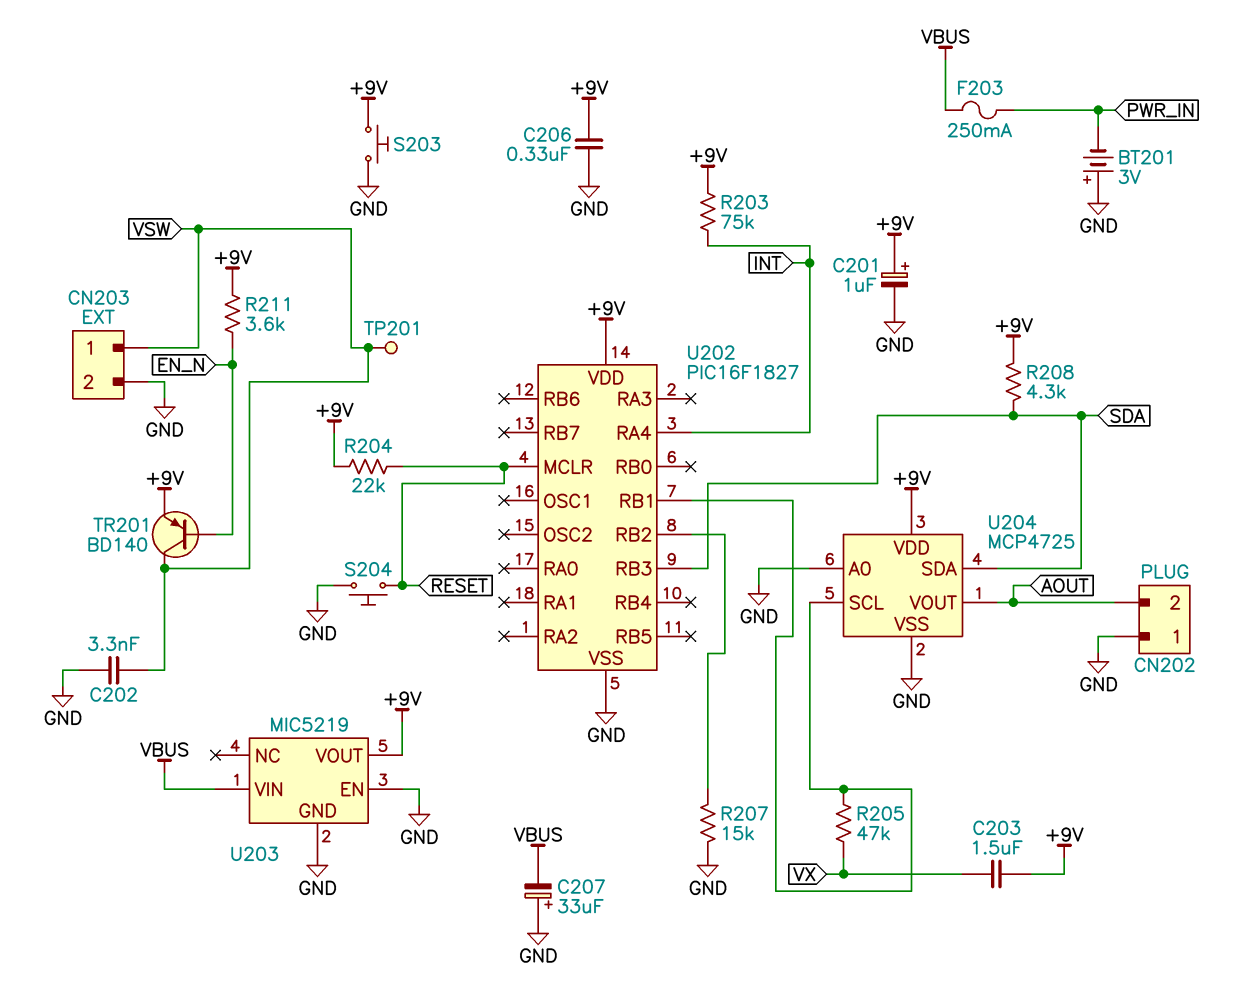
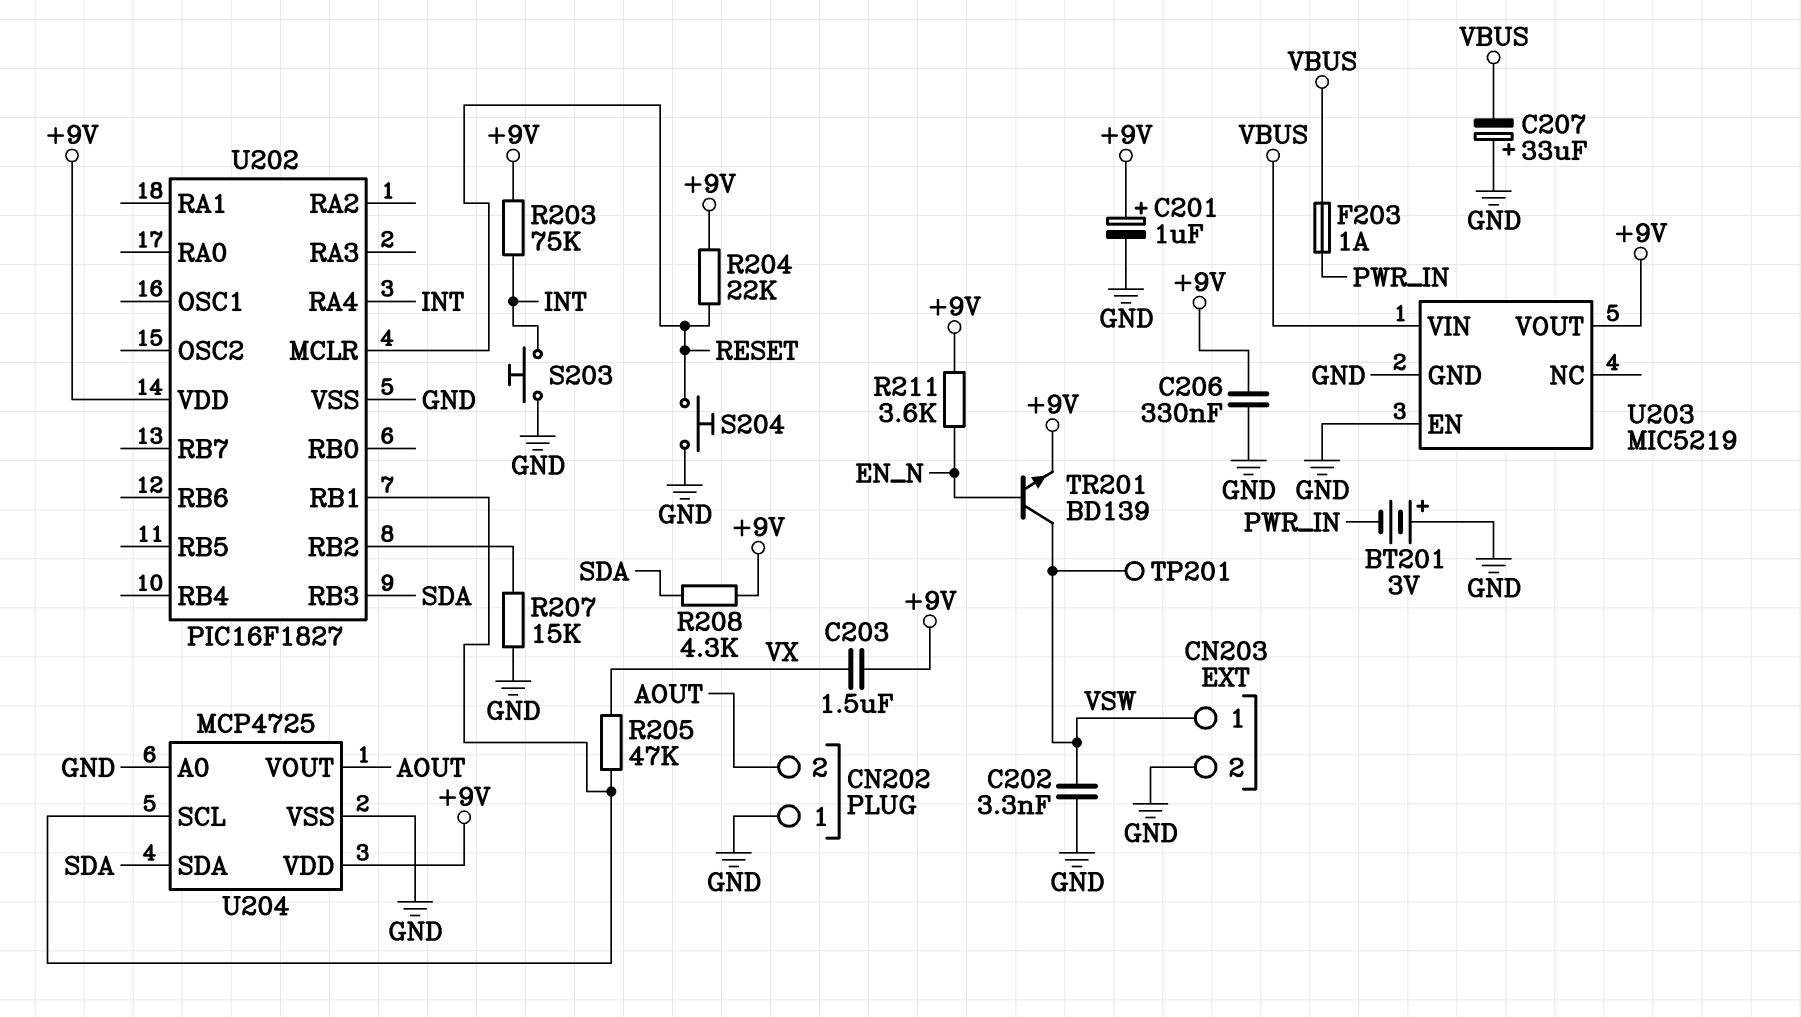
F203: 250mA (PWR_IN, VBUS) -> 1A (PWR_IN, VBUS)
S203: button (+9V, GND) -> button (GND, INT)
TR201: PNP BD140 (B EN_N, C VSW, E +9V) -> NPN BD139 (B EN_N, C VSW, E +9V)

